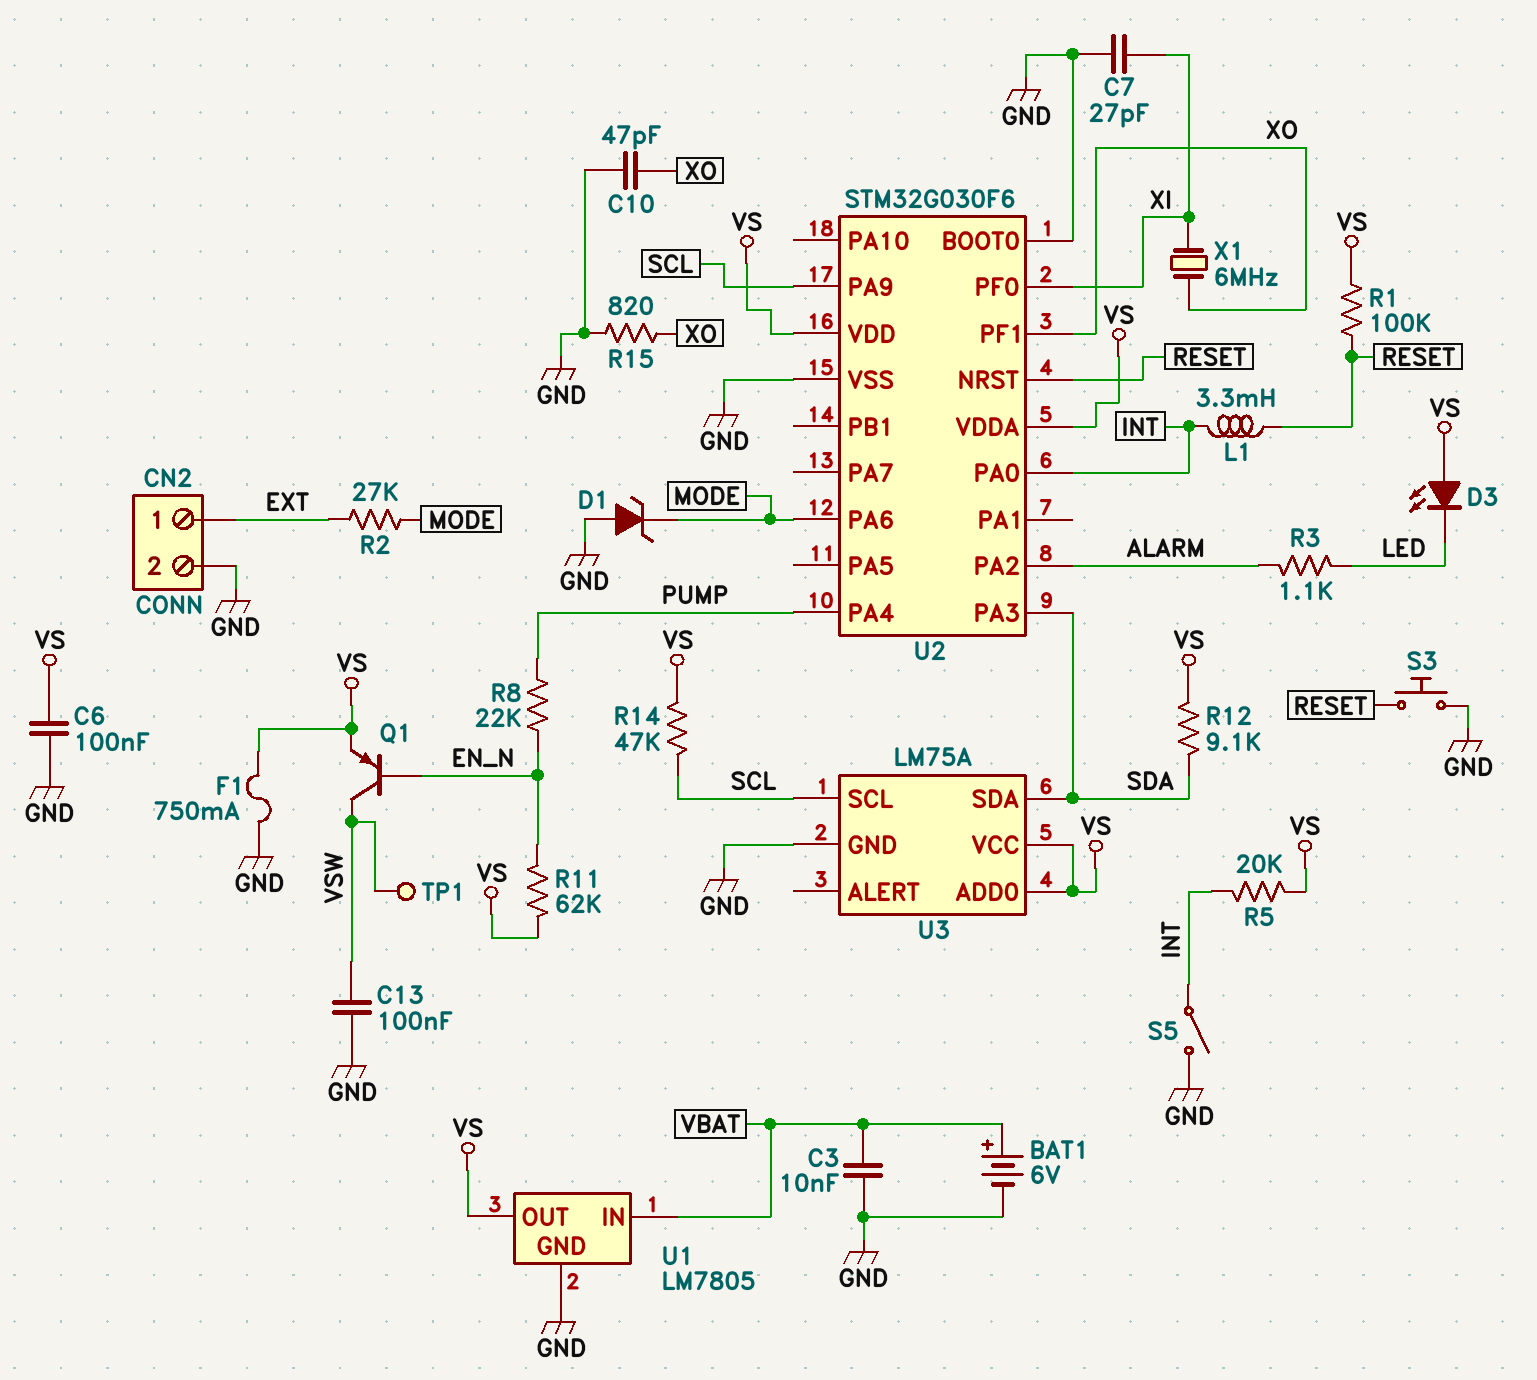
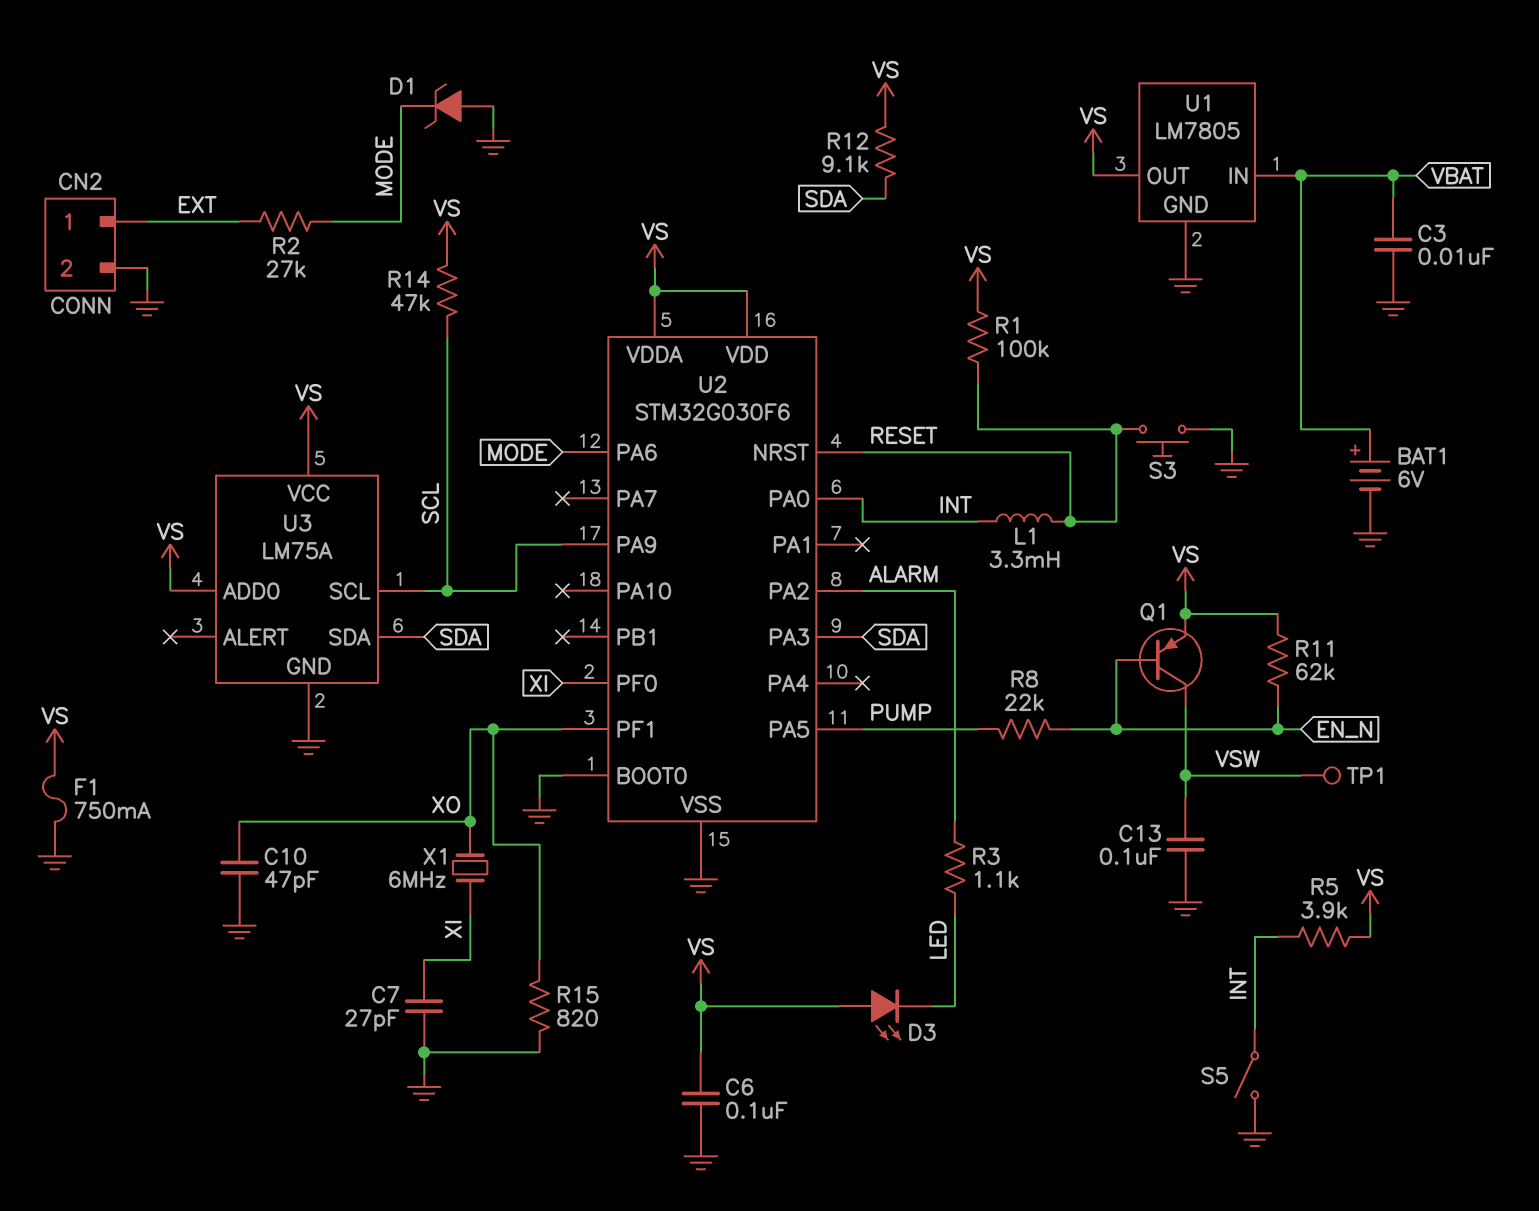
R5: 20k (INT, VS) -> 3.9k (INT, VS)
U2 pin PA4: PUMP -> none
U2 pin PA5: none -> PUMP

